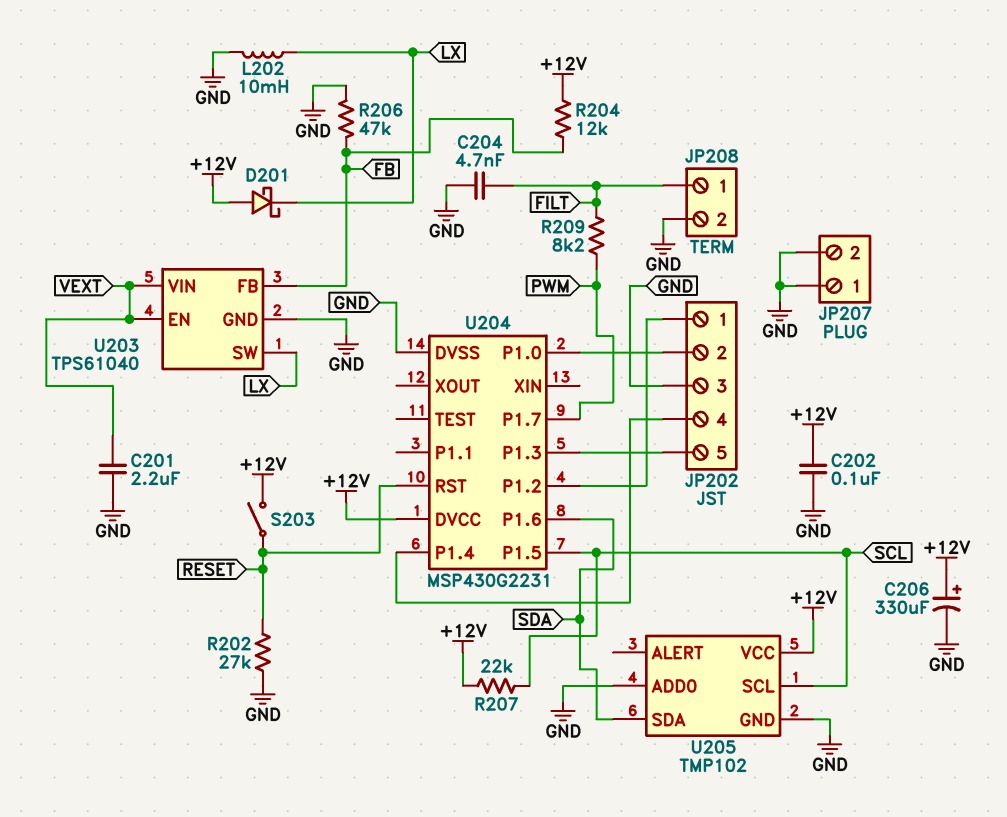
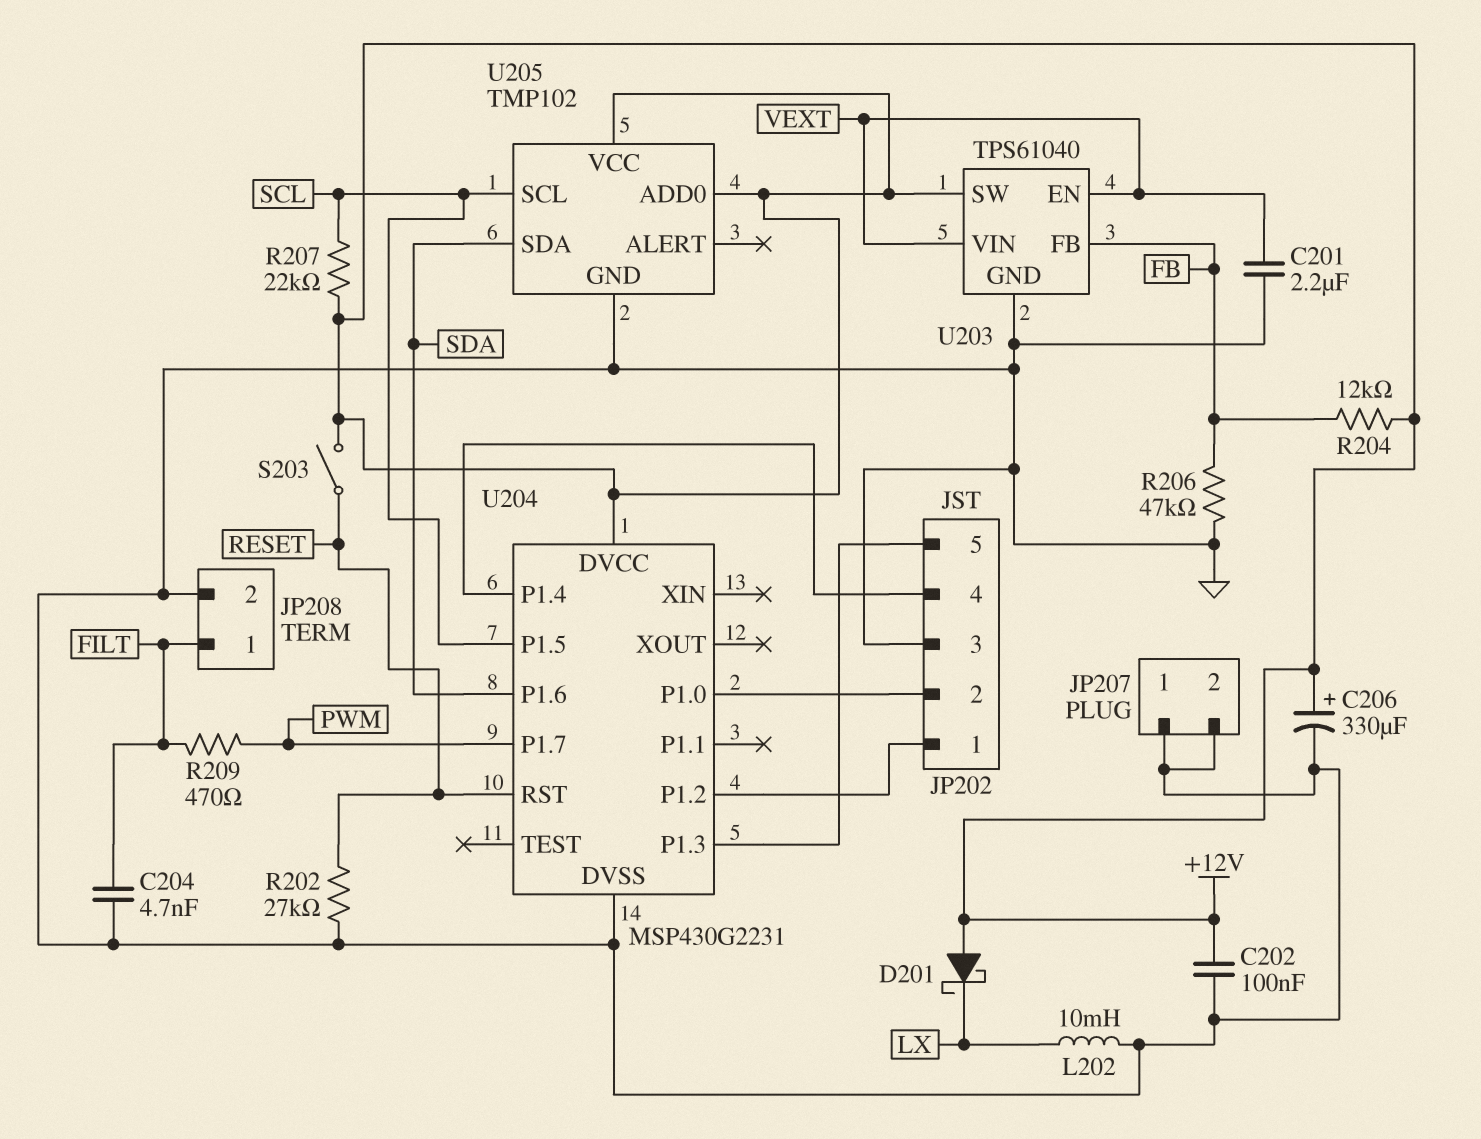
R209: 8.2k (FILT, PWM) -> 470 (FILT, PWM)
U203 pin SW: LX -> +12V
U205 pin ADD0: GND -> +12V

